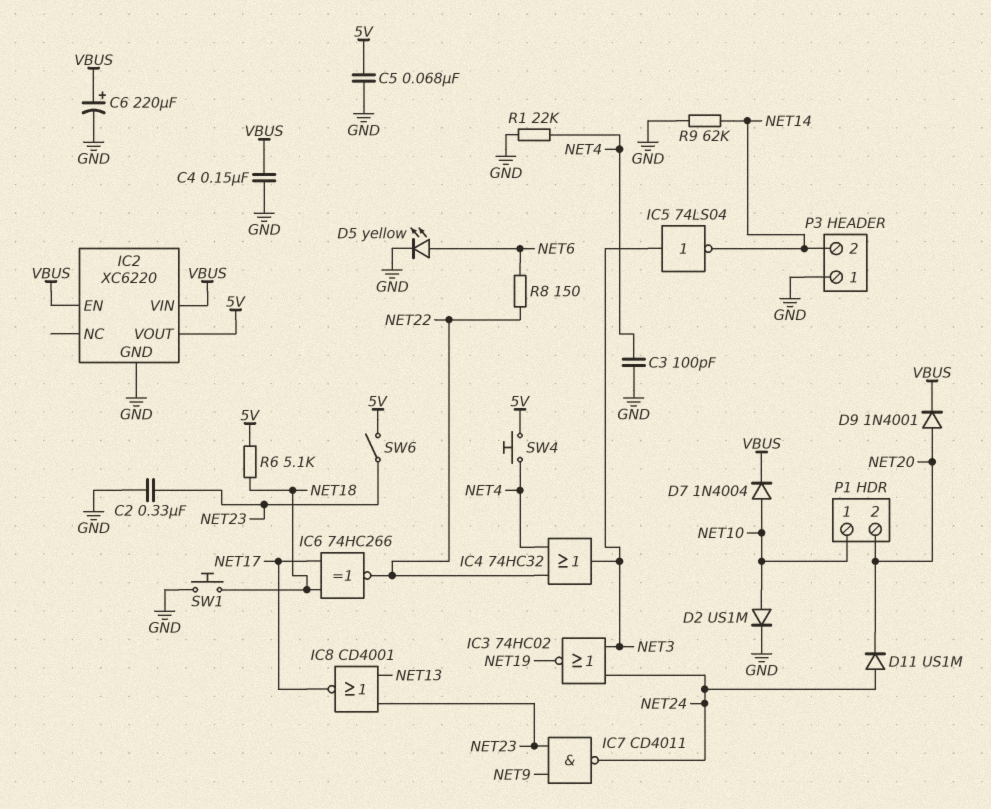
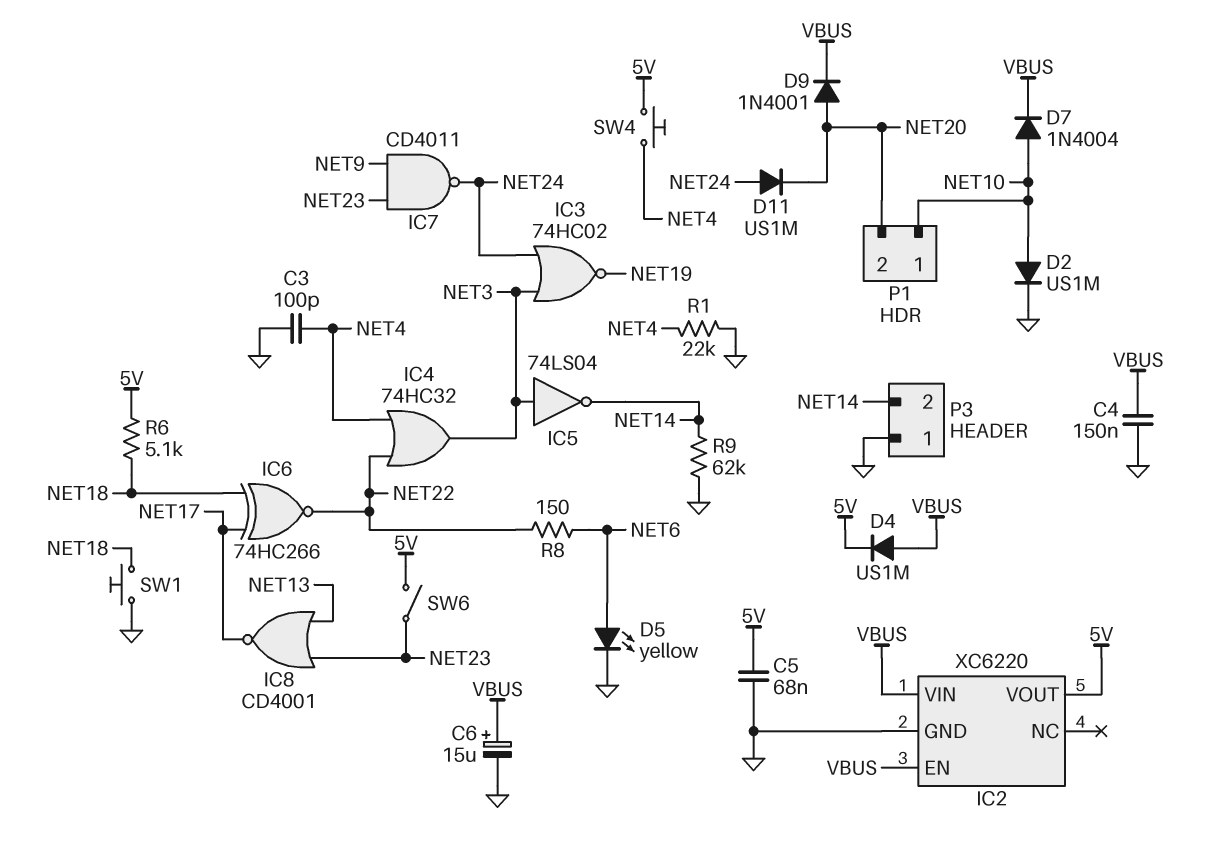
C2: 330nF (GND, NET23) -> none
C6: 220uF (plus VBUS, minus GND) -> 15uF (plus VBUS, minus GND)
D4: none -> diode US1M (A VBUS, K 5V)

